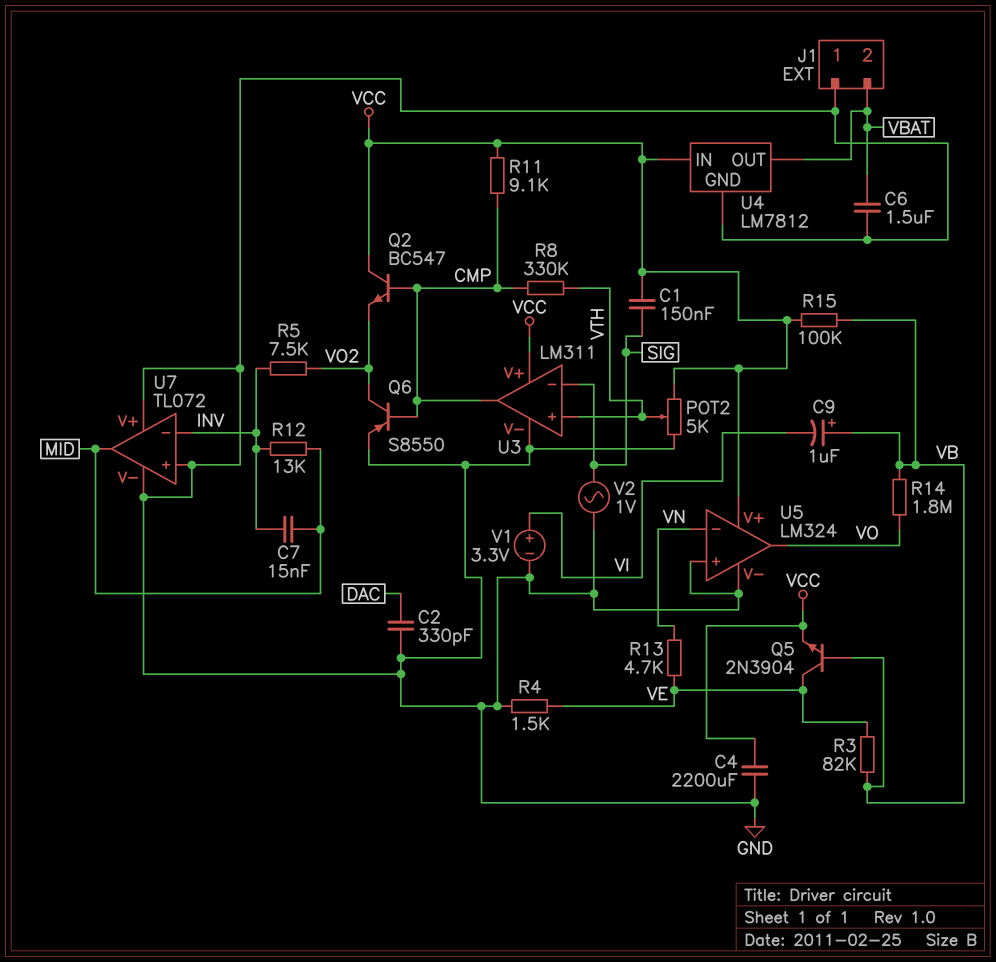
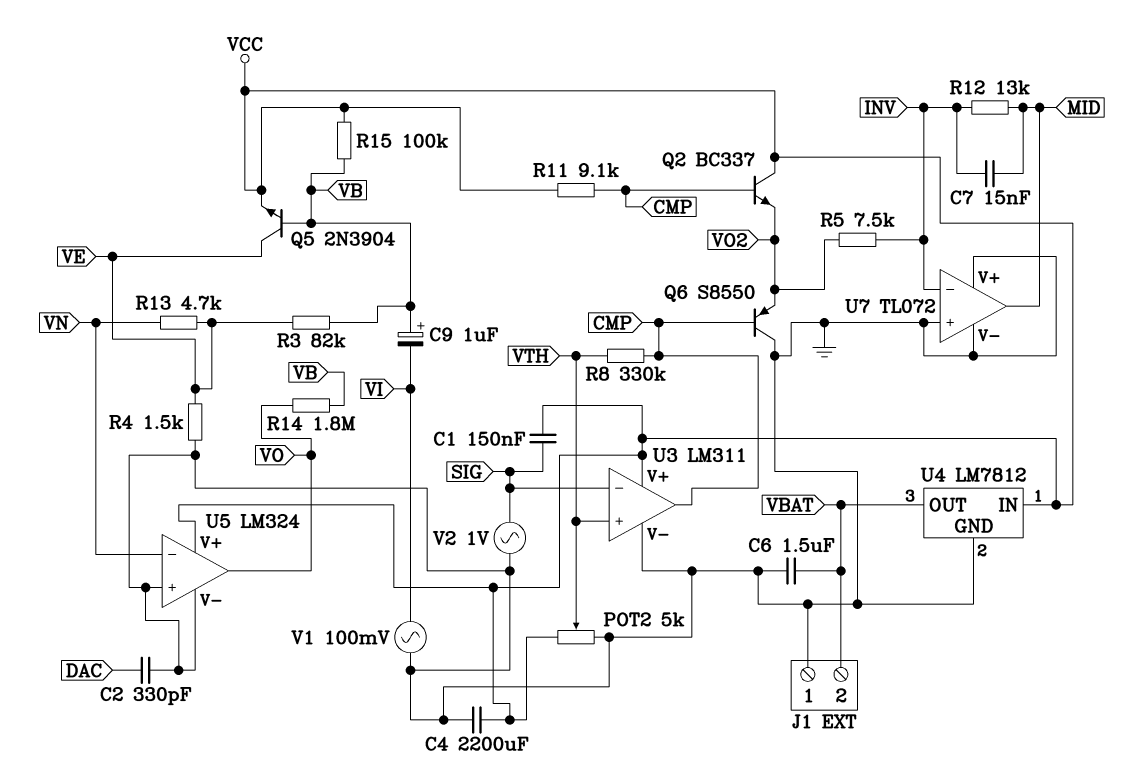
Q2: NPN BC547 (B CMP, C VCC, E VO2) -> NPN BC337 (B CMP, C VCC, E VO2)
Q6: PNP S8550 (B CMP, C VO2, E GND) -> PNP S8550 (B CMP, C GND, E VO2)
V1: 3.3V (plus VI, minus GND) -> AC 100mV (GND, VI)

